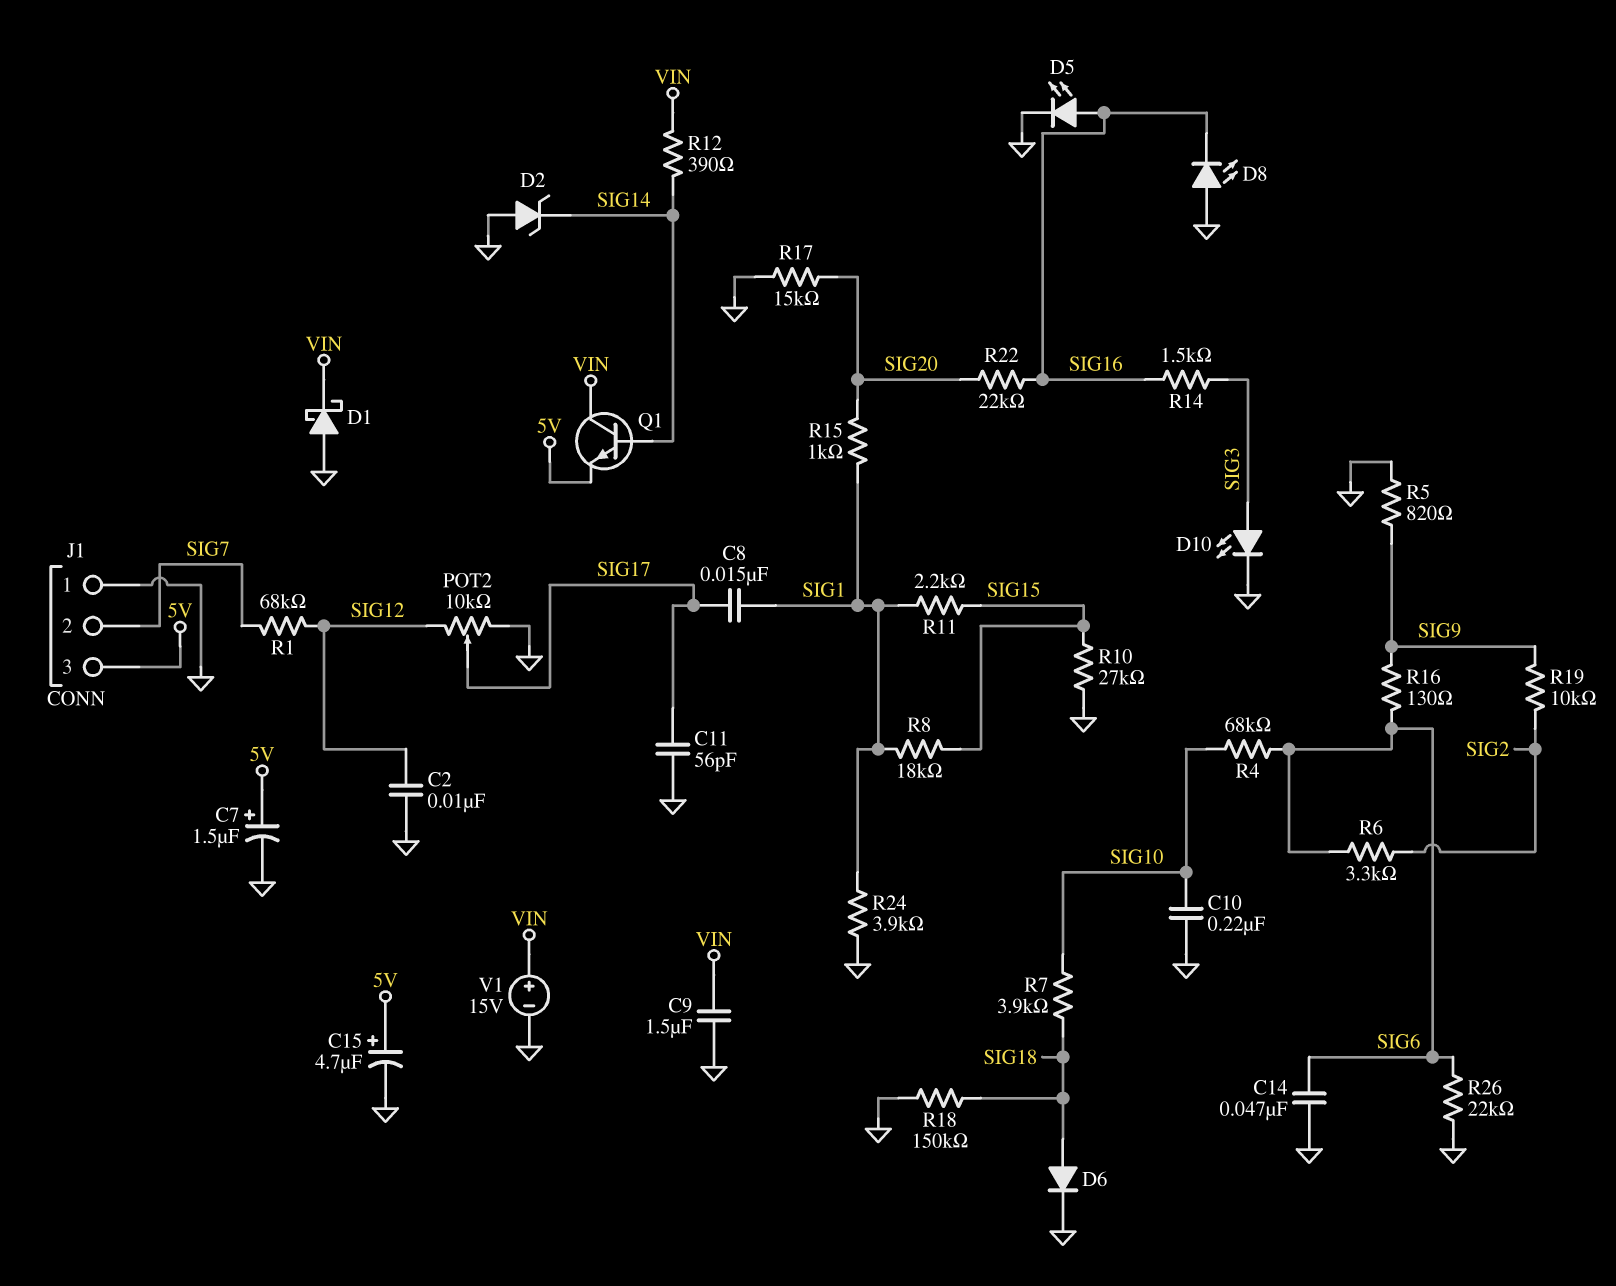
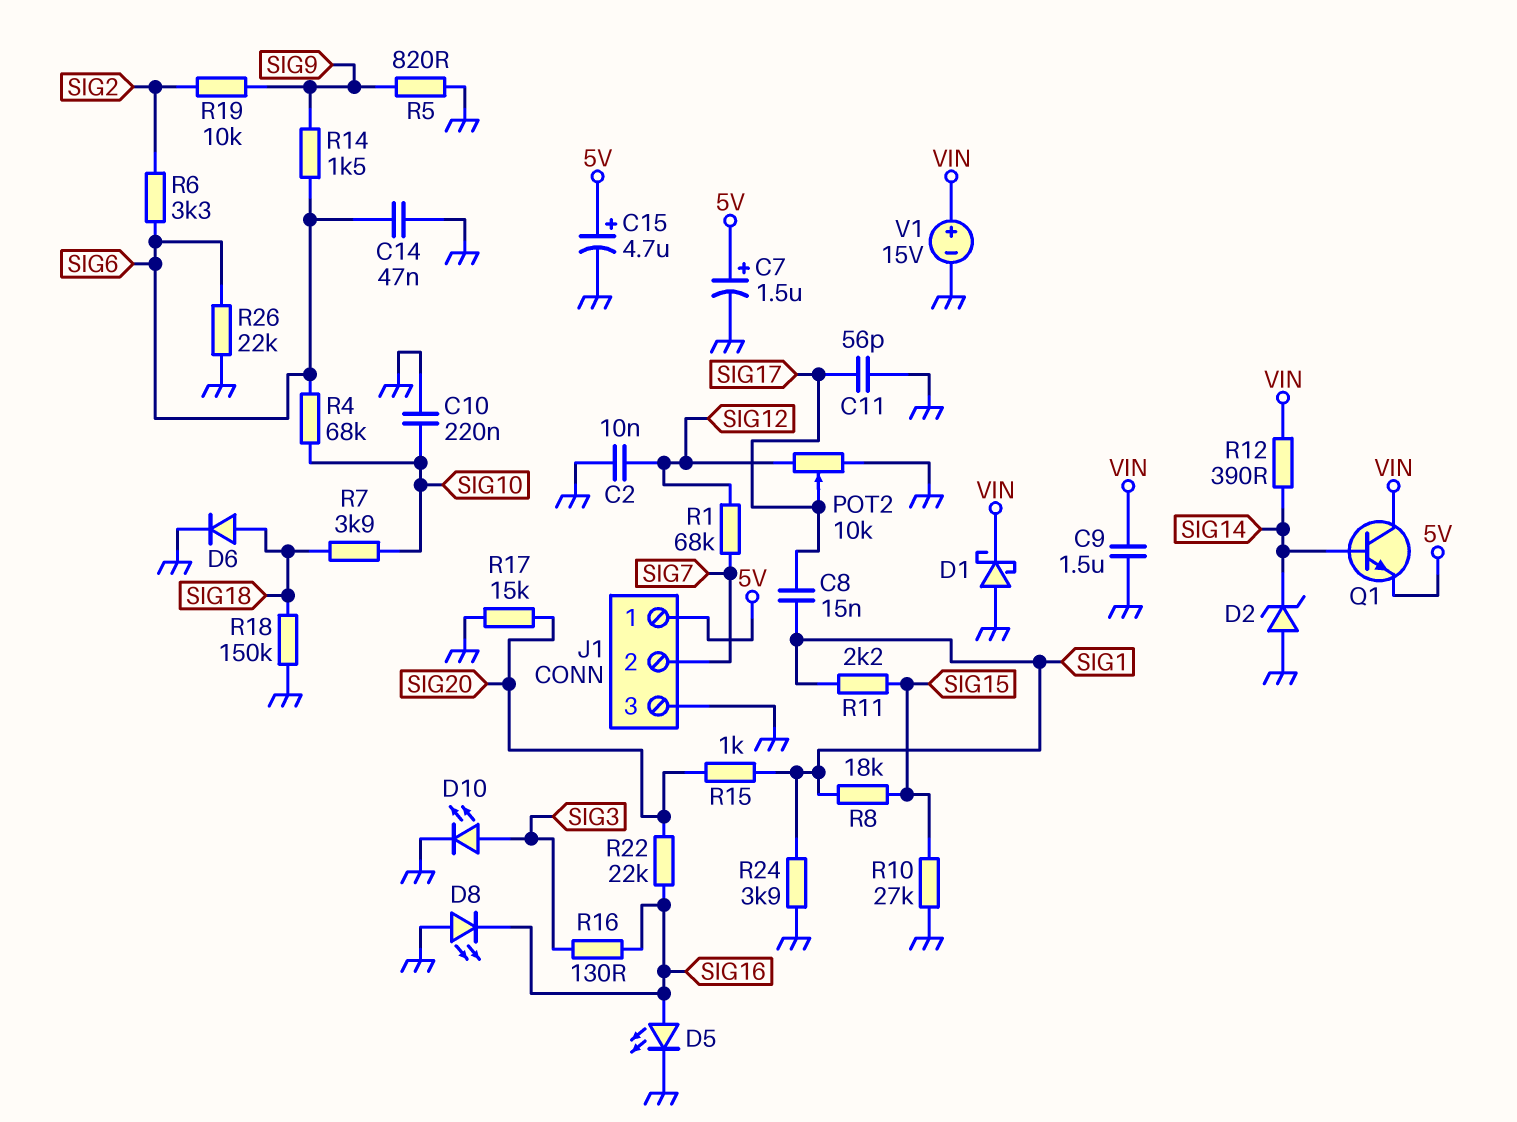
J1 pin 1: GND -> 5V
J1 pin 3: 5V -> GND
R14: 1.5k (SIG3, SIG16) -> 1.5k (SIG6, SIG9)
R16: 130 (SIG6, SIG9) -> 130 (SIG3, SIG16)

